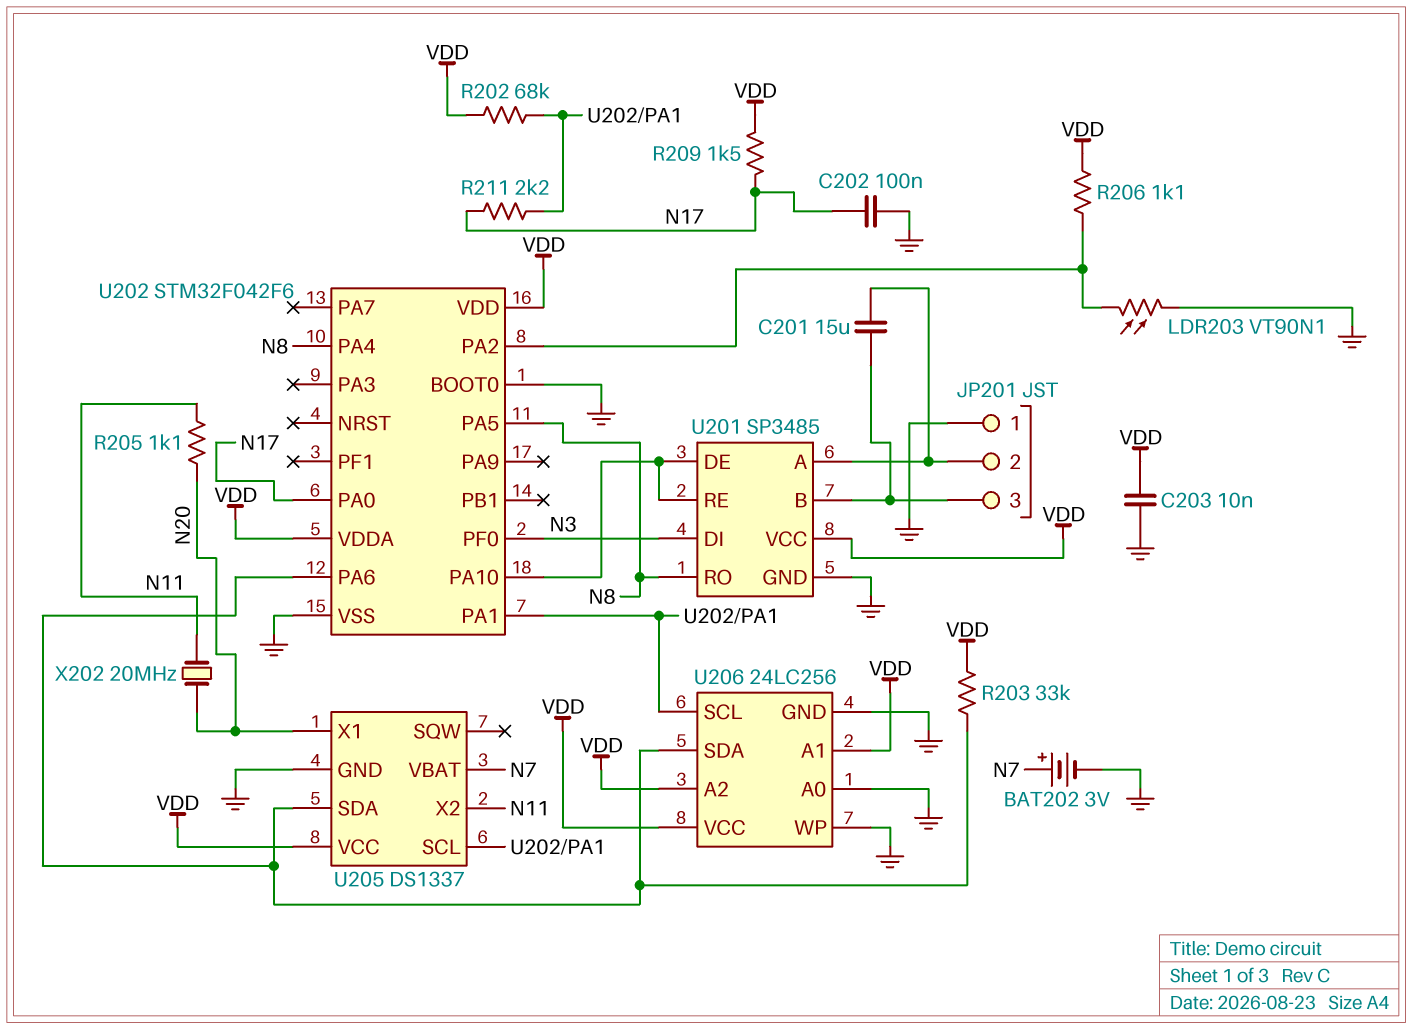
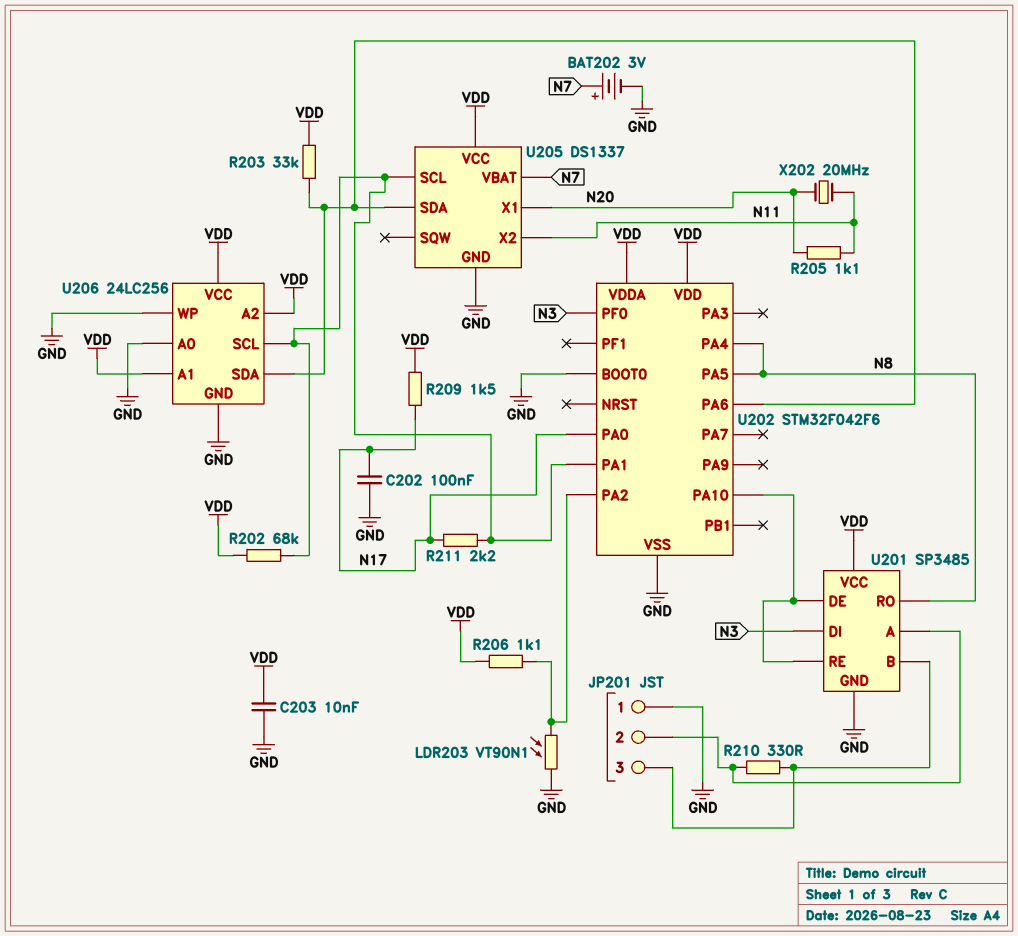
C201: 15uF (JP201/2, JP201/3) -> none
R210: none -> 330 (JP201/2, JP201/3)

